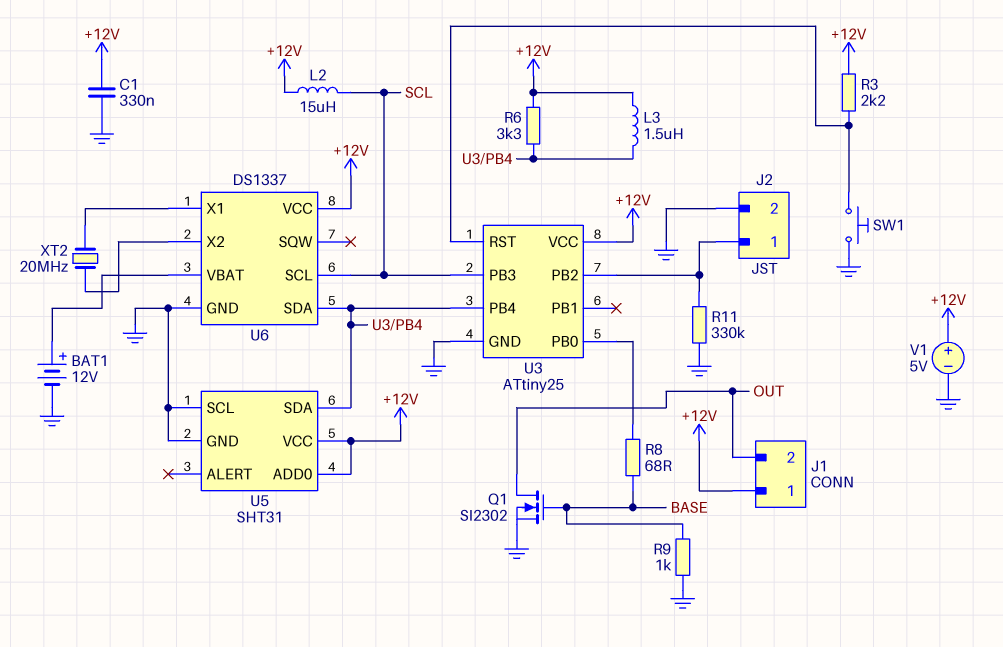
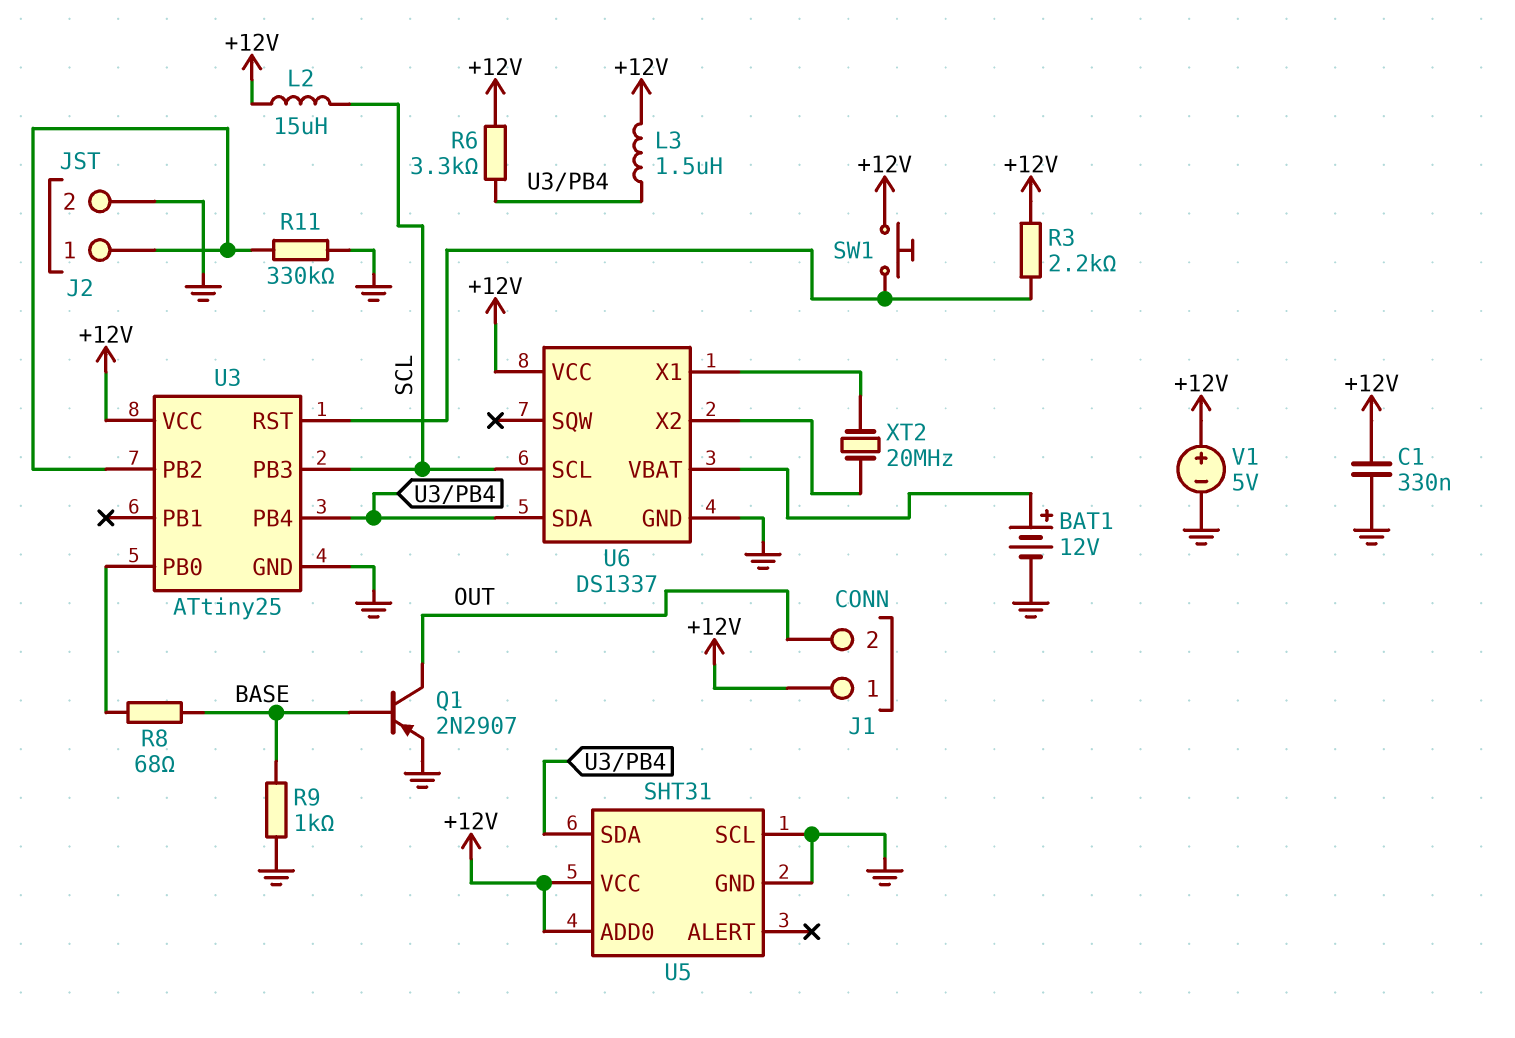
Q1: NMOS SI2302 (G BASE, D OUT, S GND) -> PNP 2N2907 (B BASE, C OUT, E GND)
SW1: button (GND, U3/RST) -> button (+12V, U3/RST)

